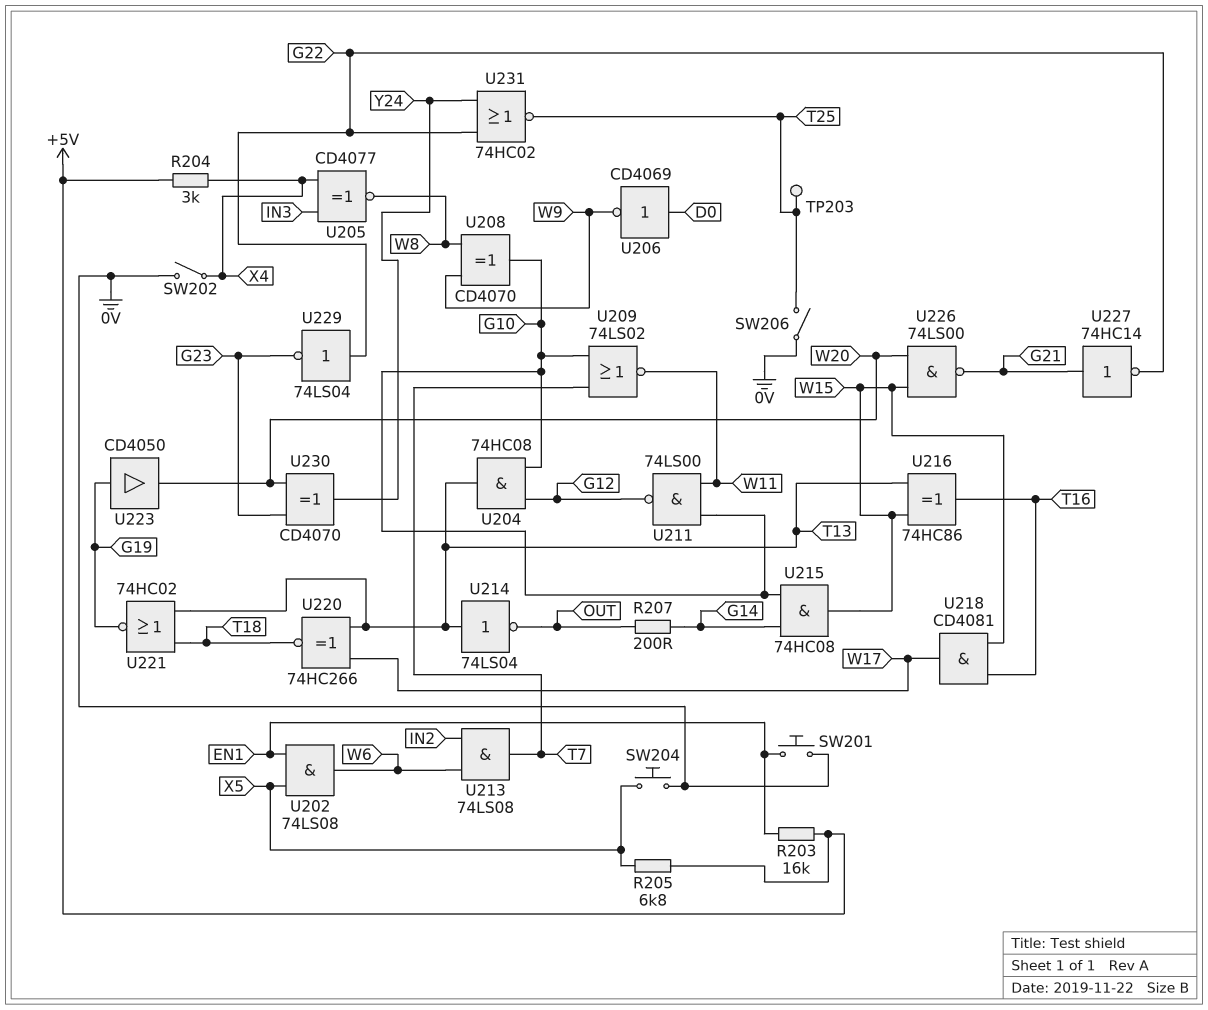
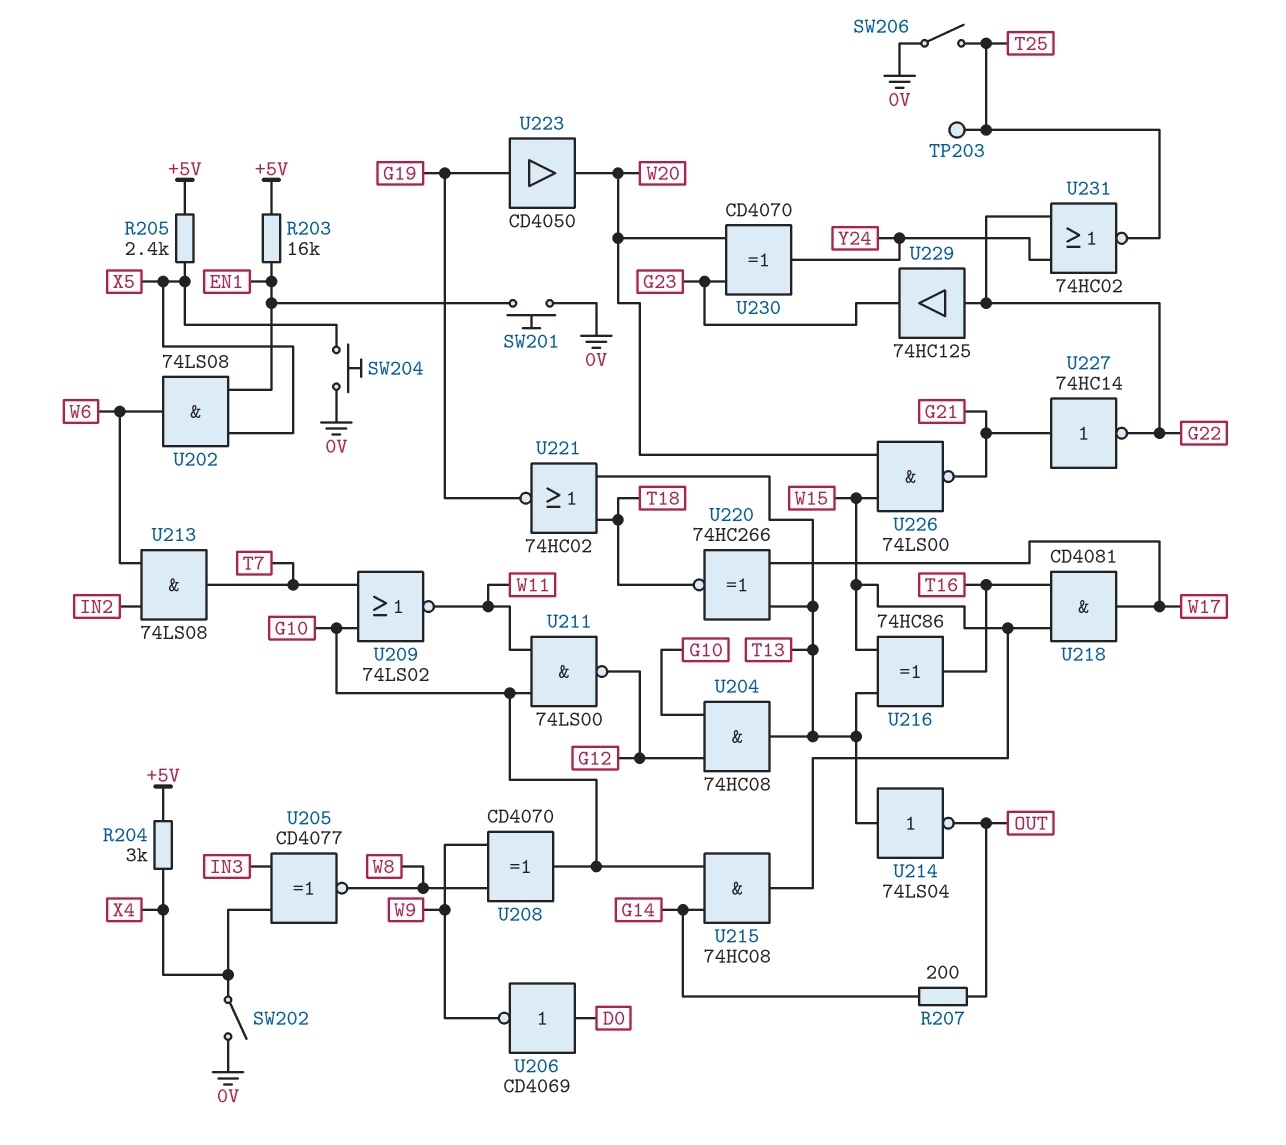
R205: 6.8k (+5V, X5) -> 2.4k (+5V, X5)
U229: NOT 74LS04 (in G22, out G23) -> buffer 74HC125 (in G22, out G23)

